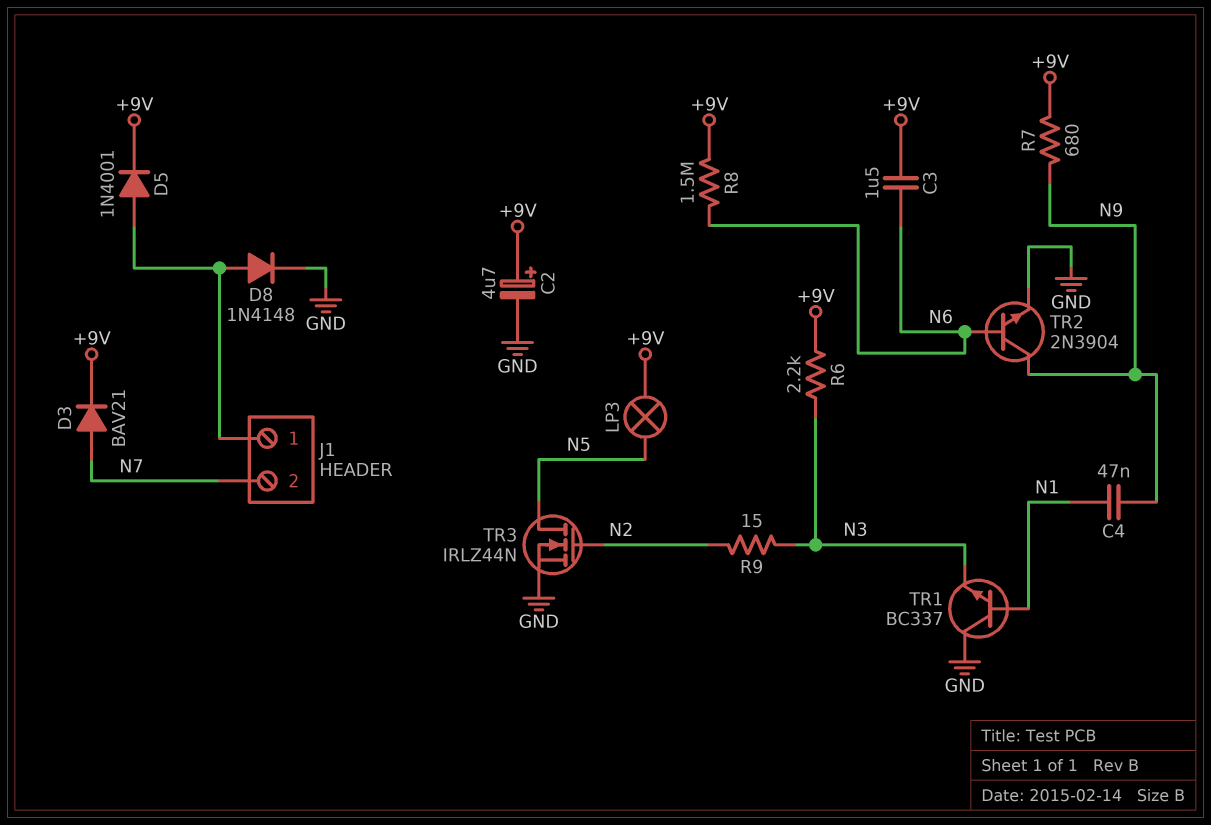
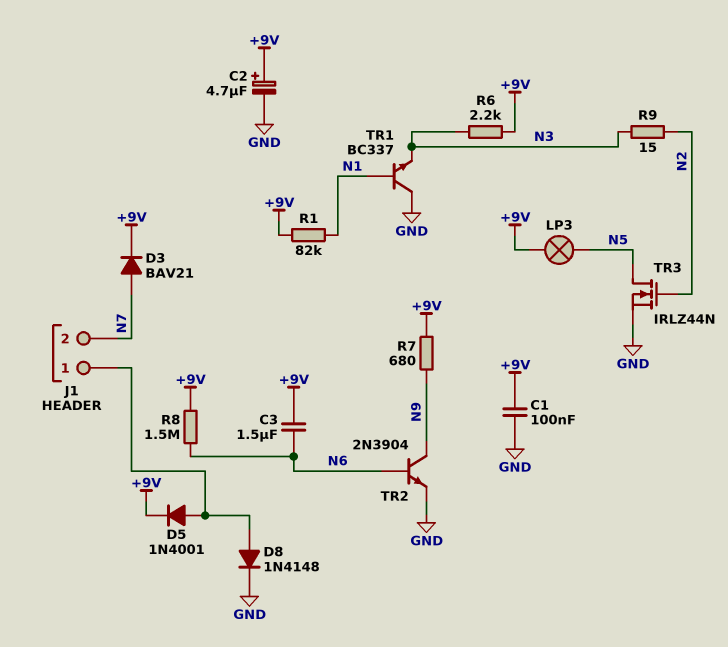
C1: none -> 100nF (+9V, GND)
C4: 47nF (N1, N9) -> none
R1: none -> 82k (+9V, N1)

